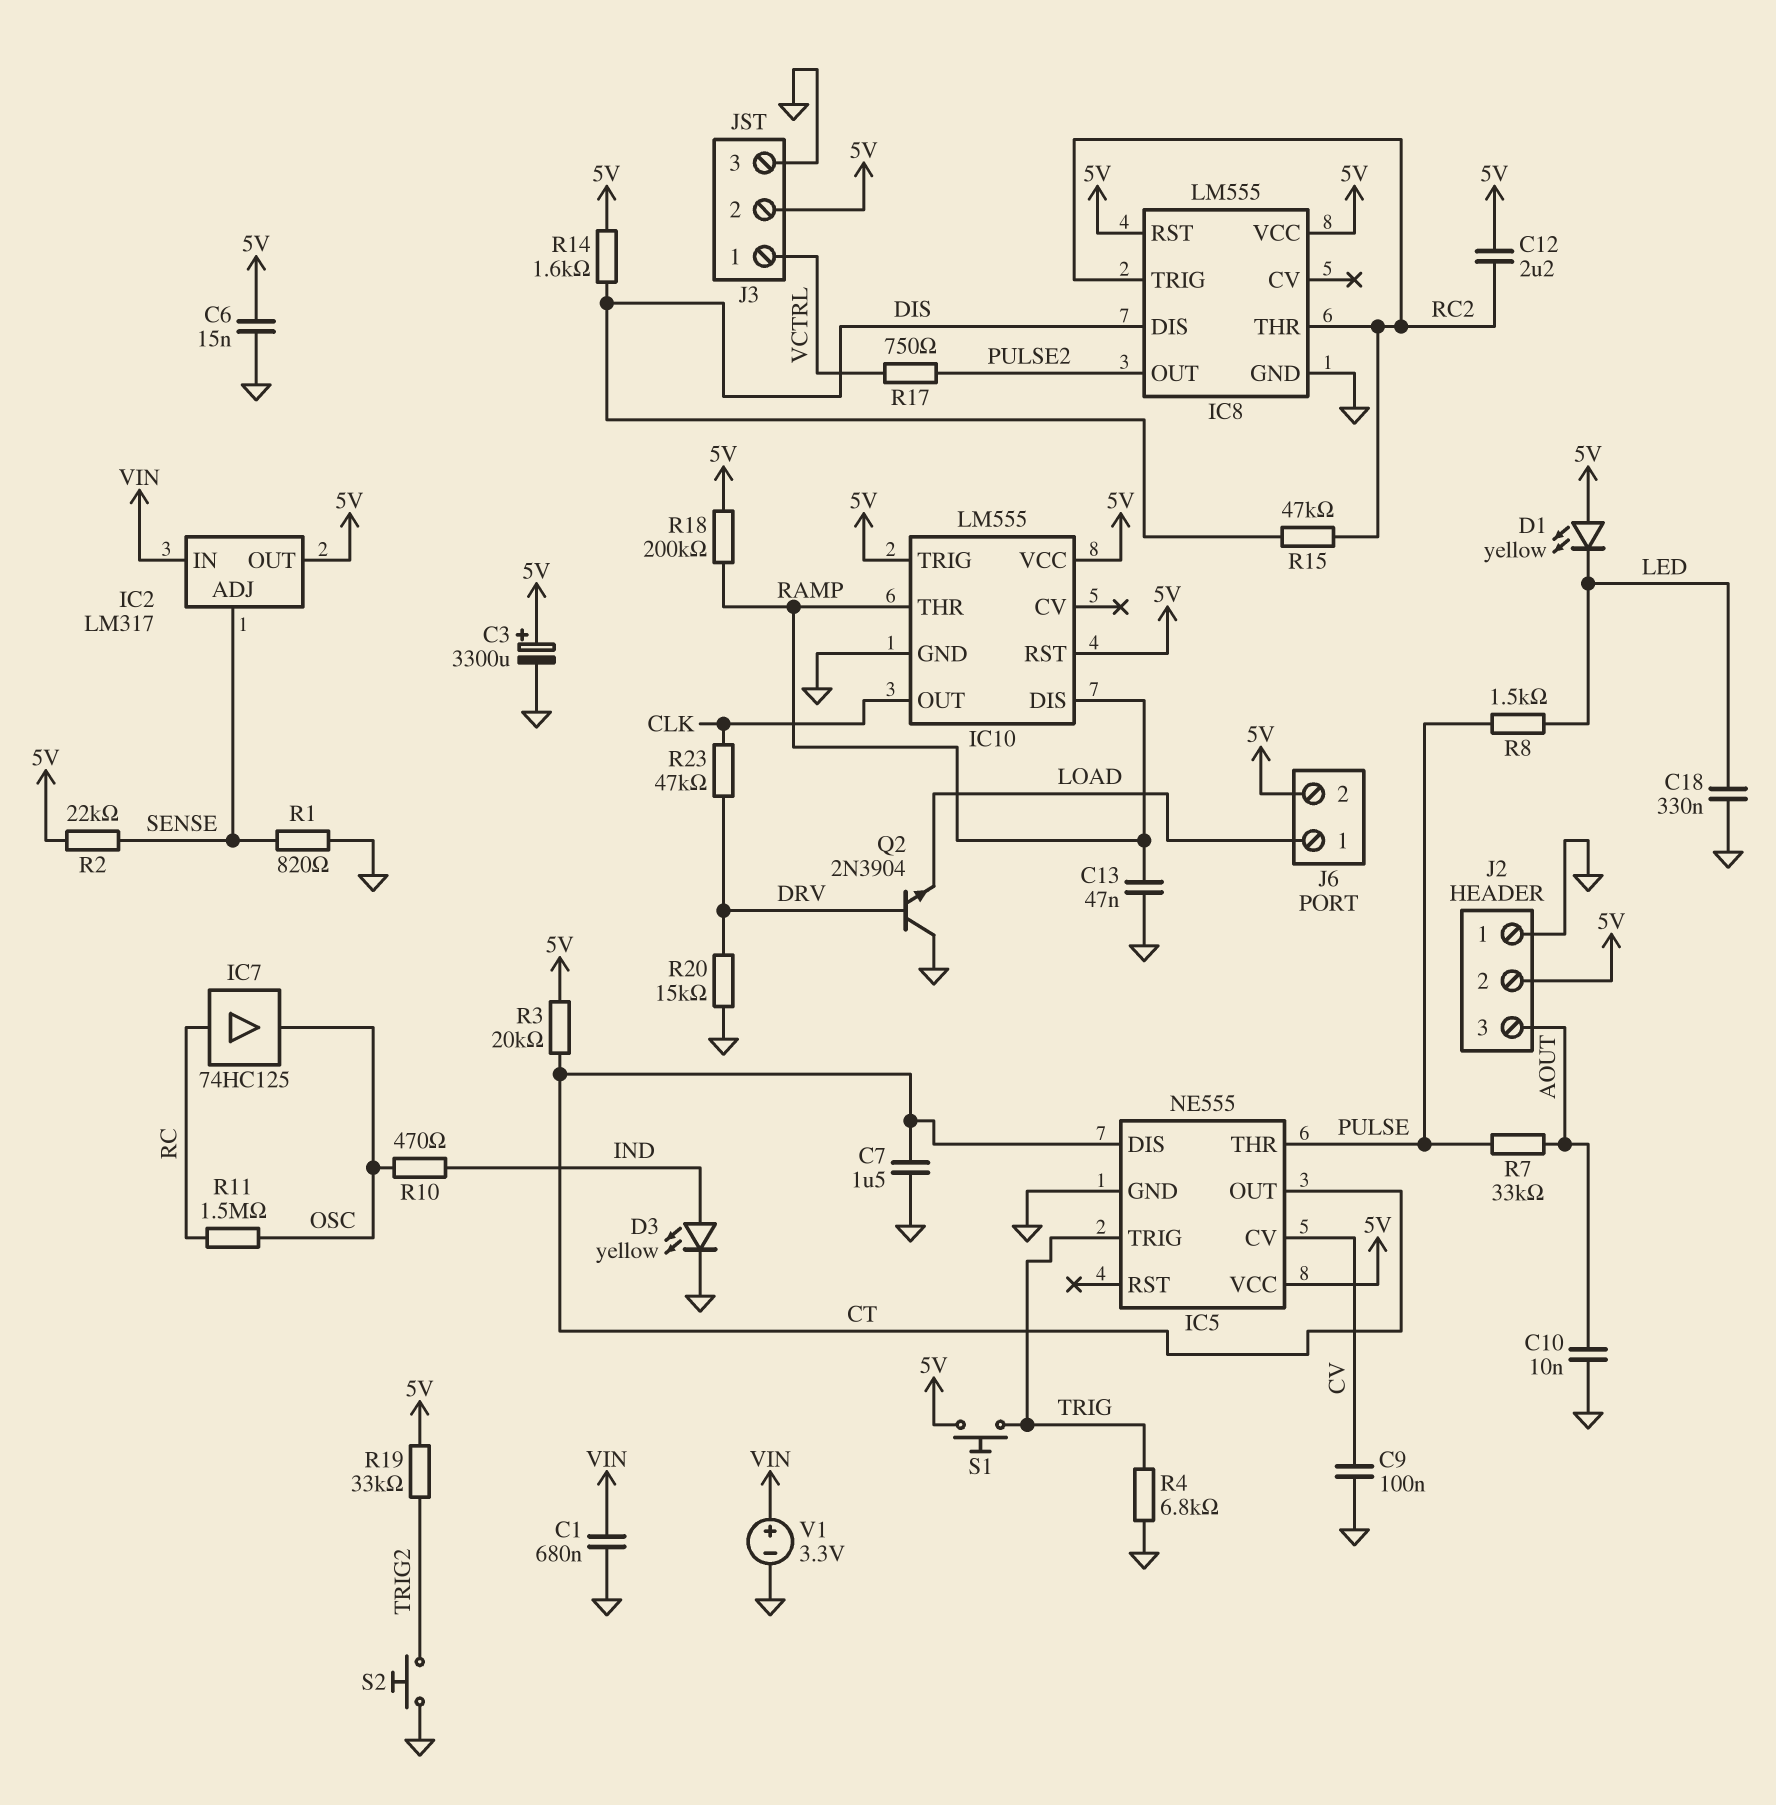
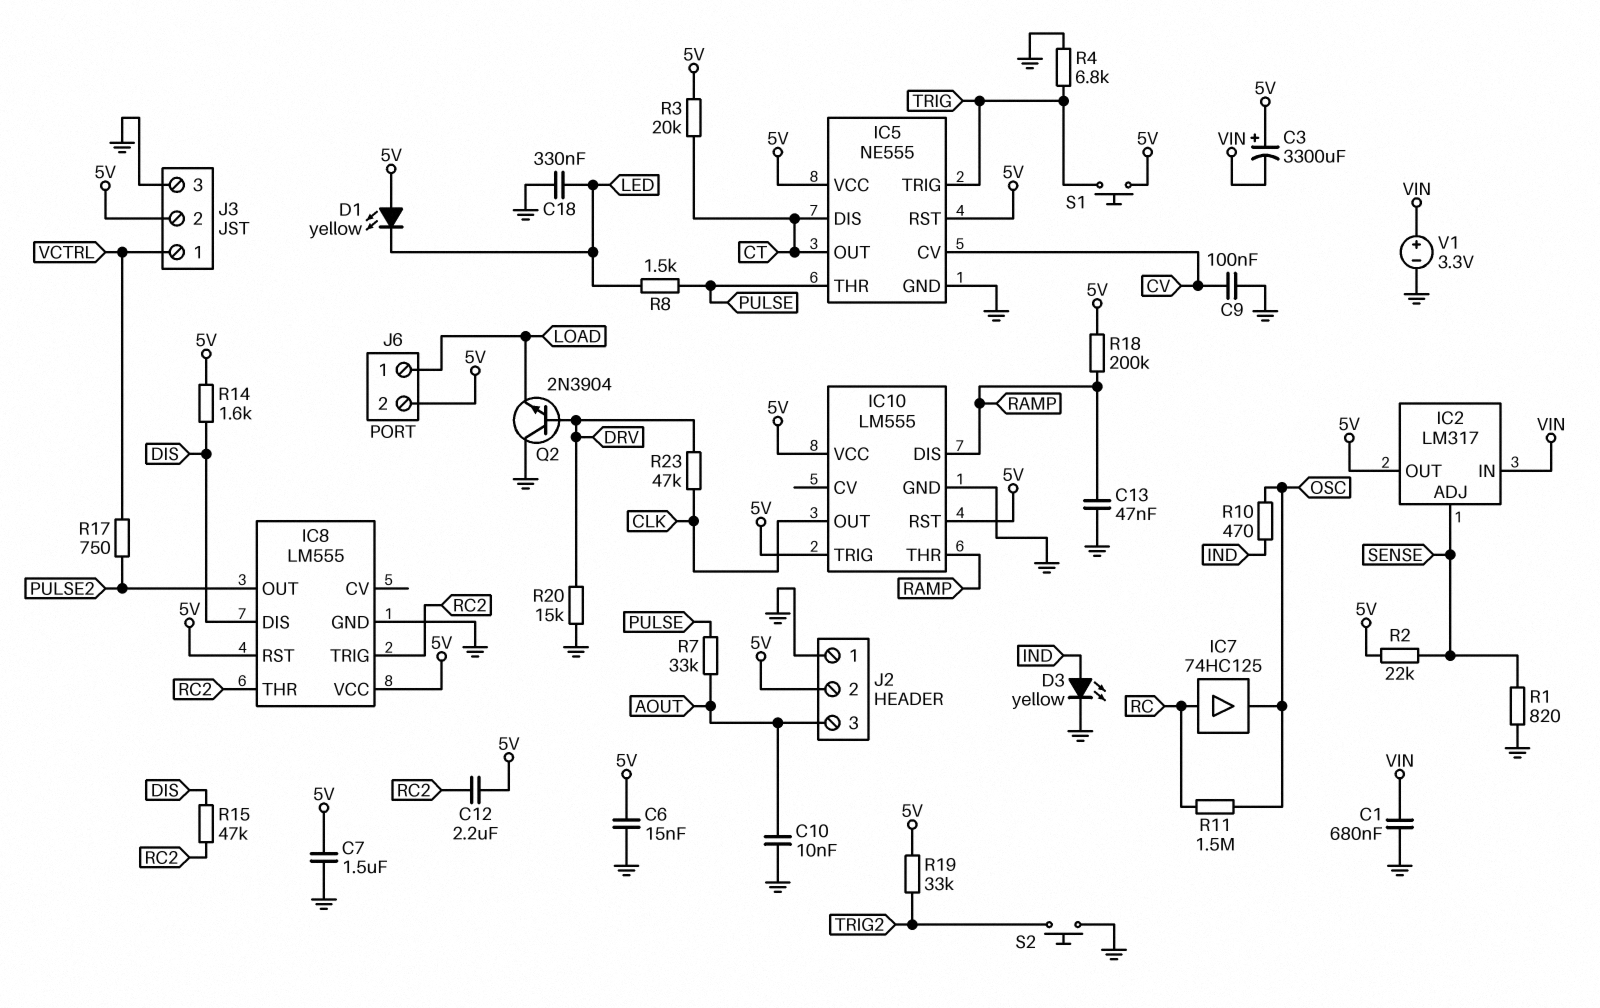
C3: 3300uF (plus 5V, minus GND) -> 3300uF (plus 5V, minus VIN)
C7: 1.5uF (CT, GND) -> 1.5uF (5V, GND)
IC5 pin RST: none -> 5V

